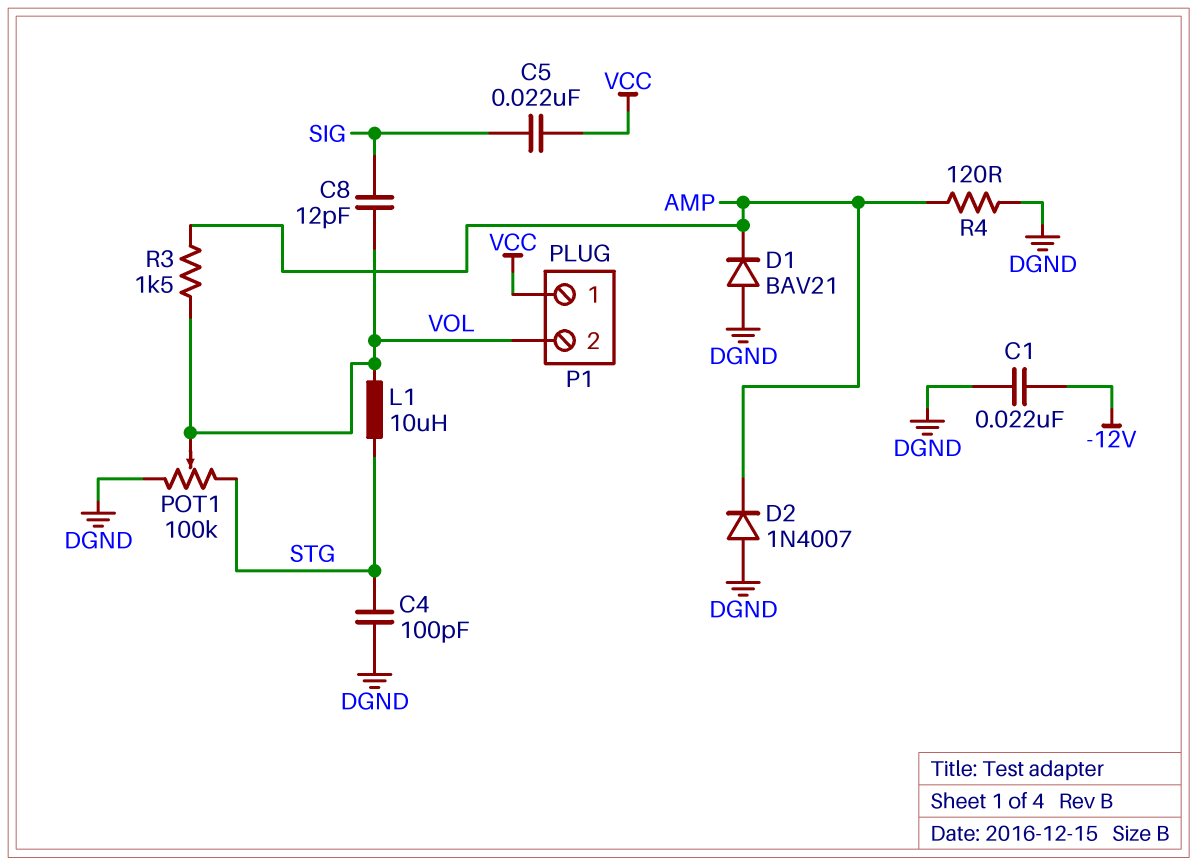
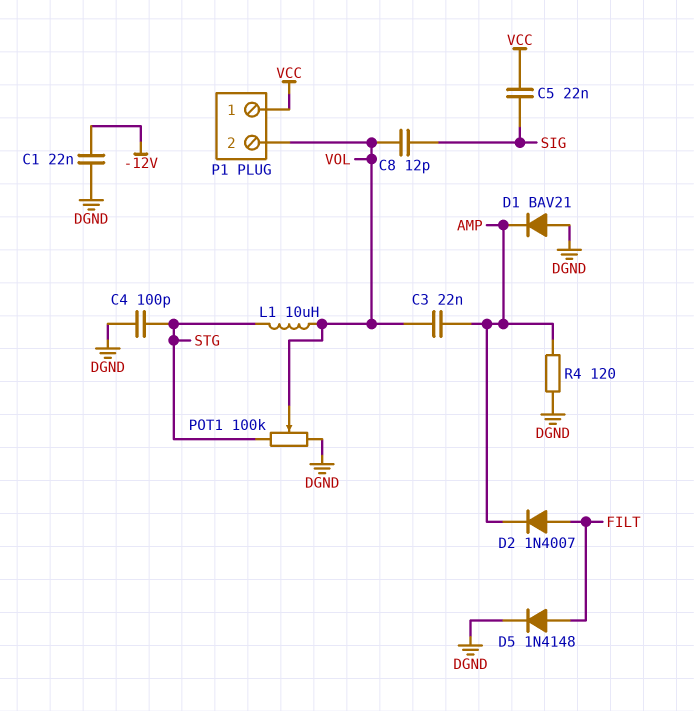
C3: none -> 22nF (AMP, VOL)
D2: diode 1N4007 (A DGND, K AMP) -> diode 1N4007 (A FILT, K AMP)
D5: none -> diode 1N4148 (A FILT, K DGND)
R3: 1.5k (AMP, VOL) -> none

